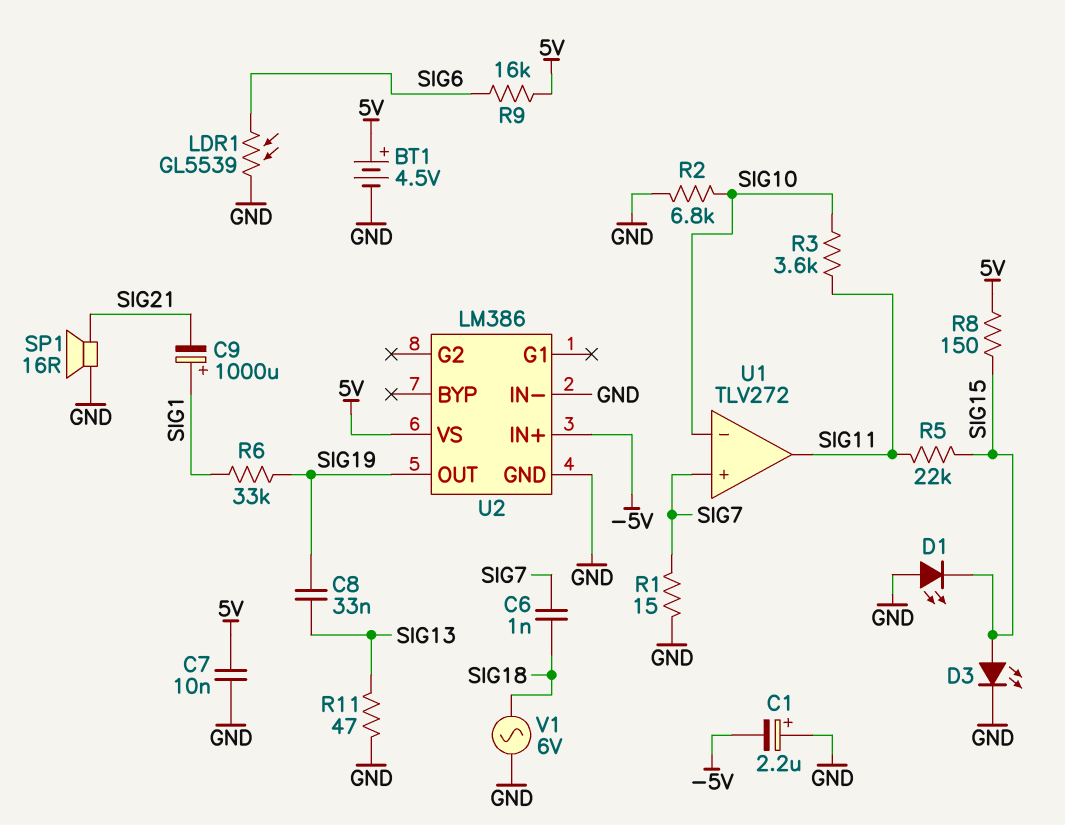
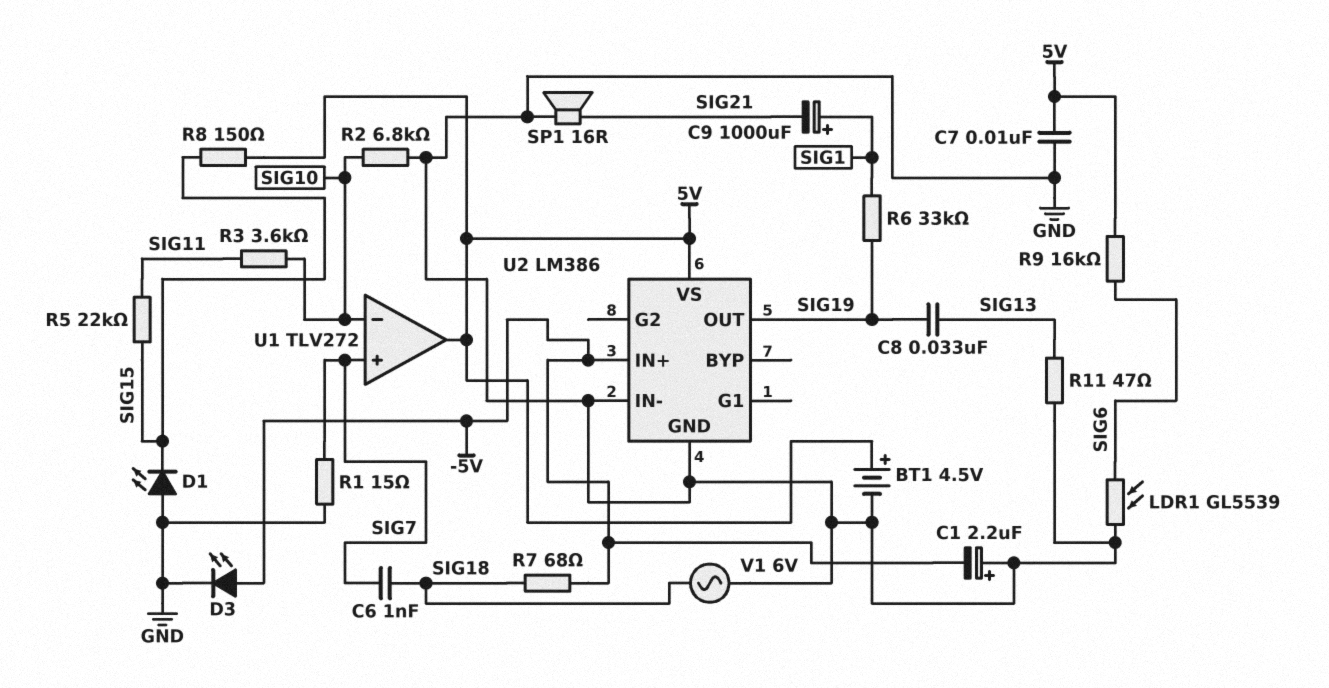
D3: LED (A SIG15, K GND) -> LED (A -5V, K GND)
R7: none -> 68 (-5V, SIG18)
U1 pin out: SIG11 -> 5V

